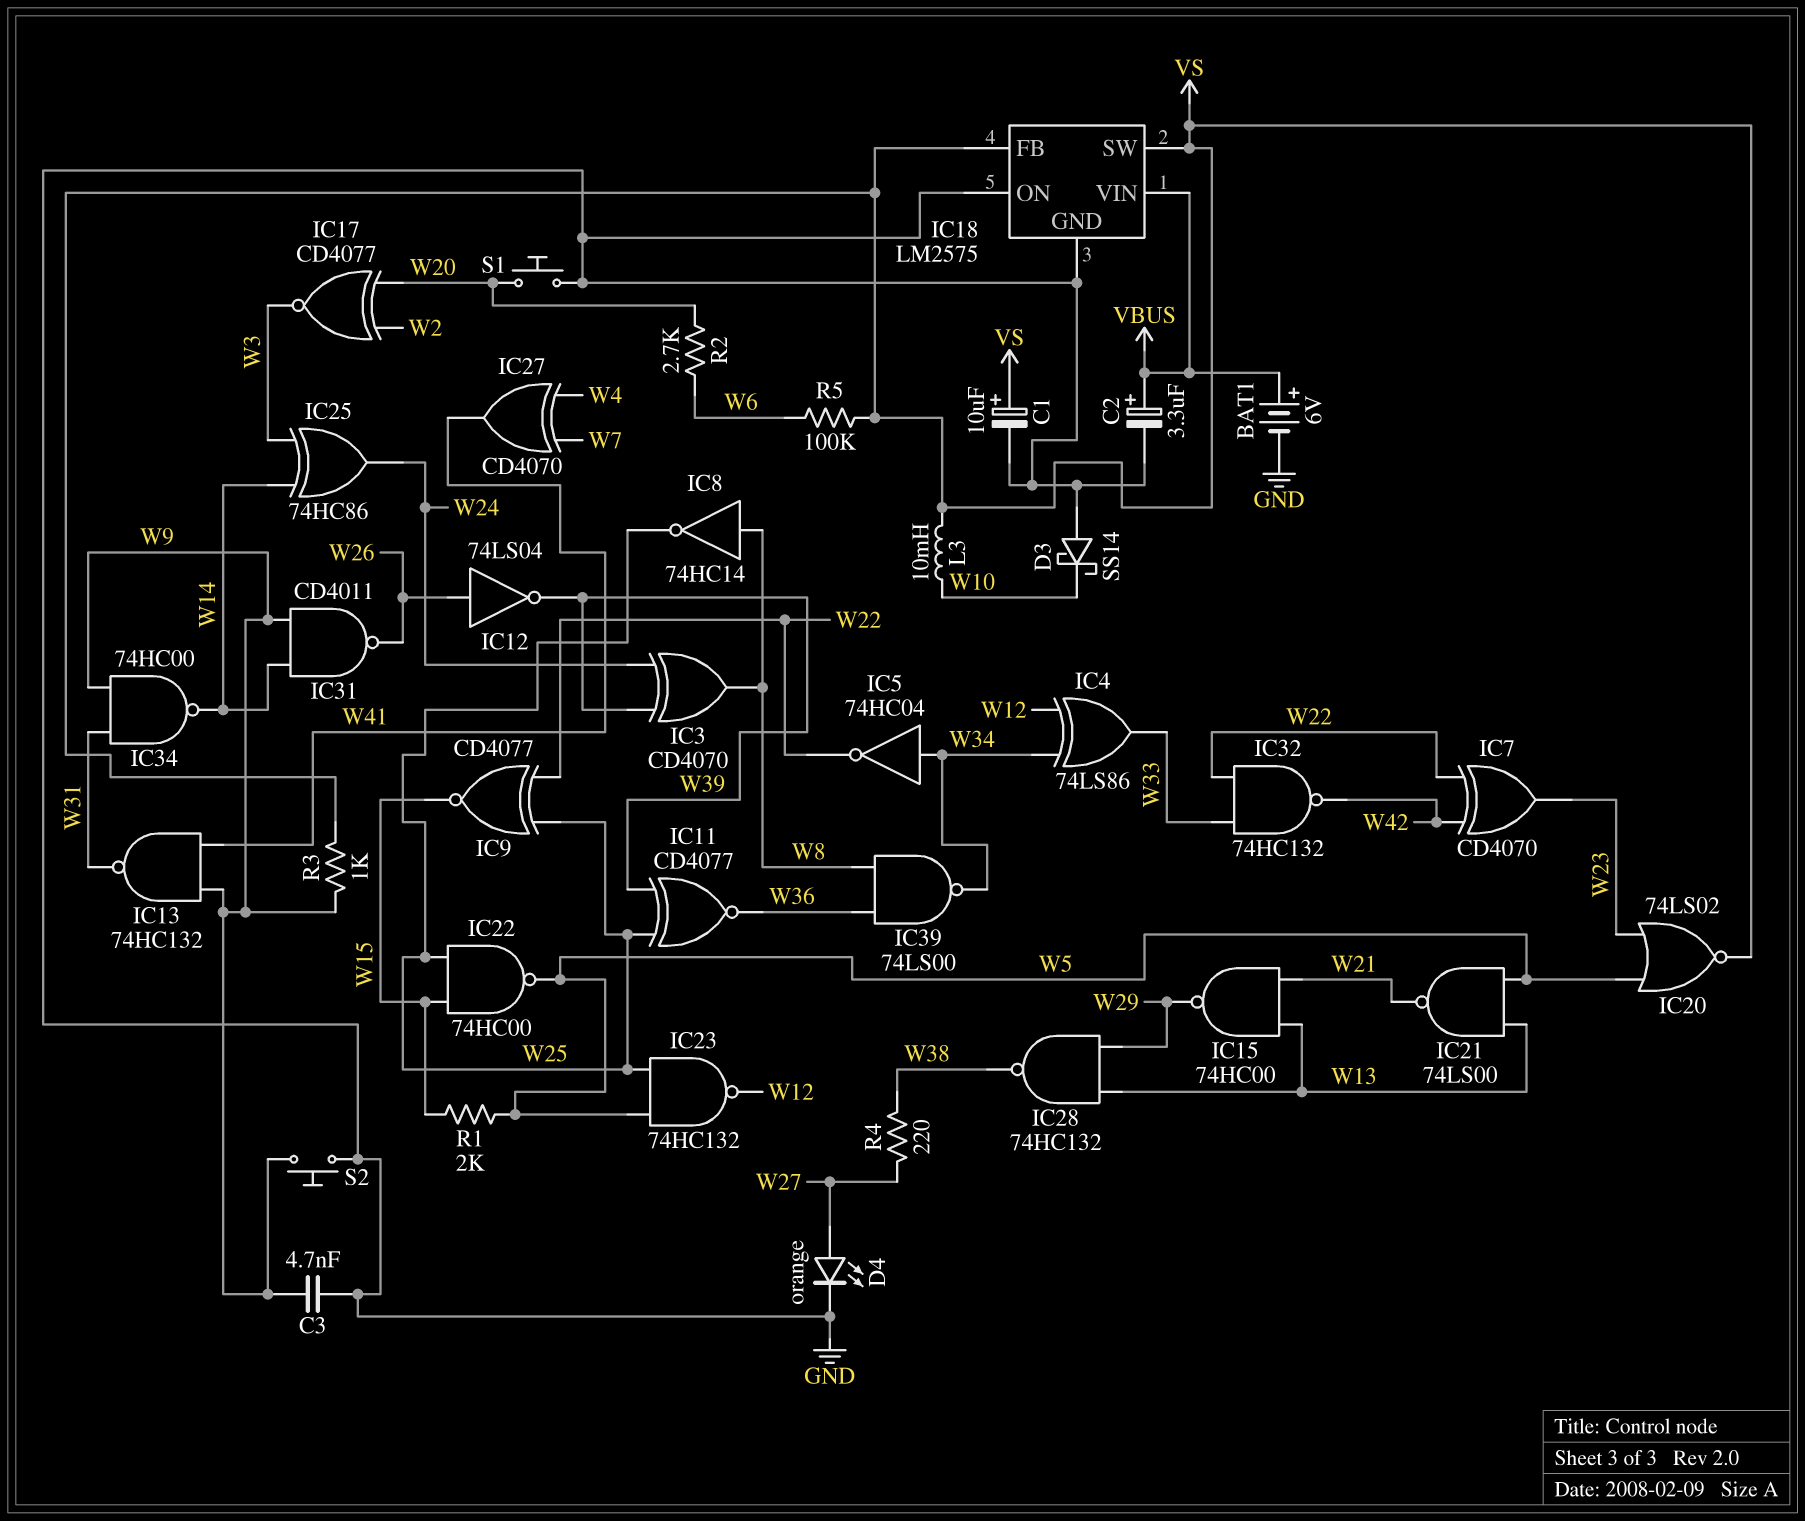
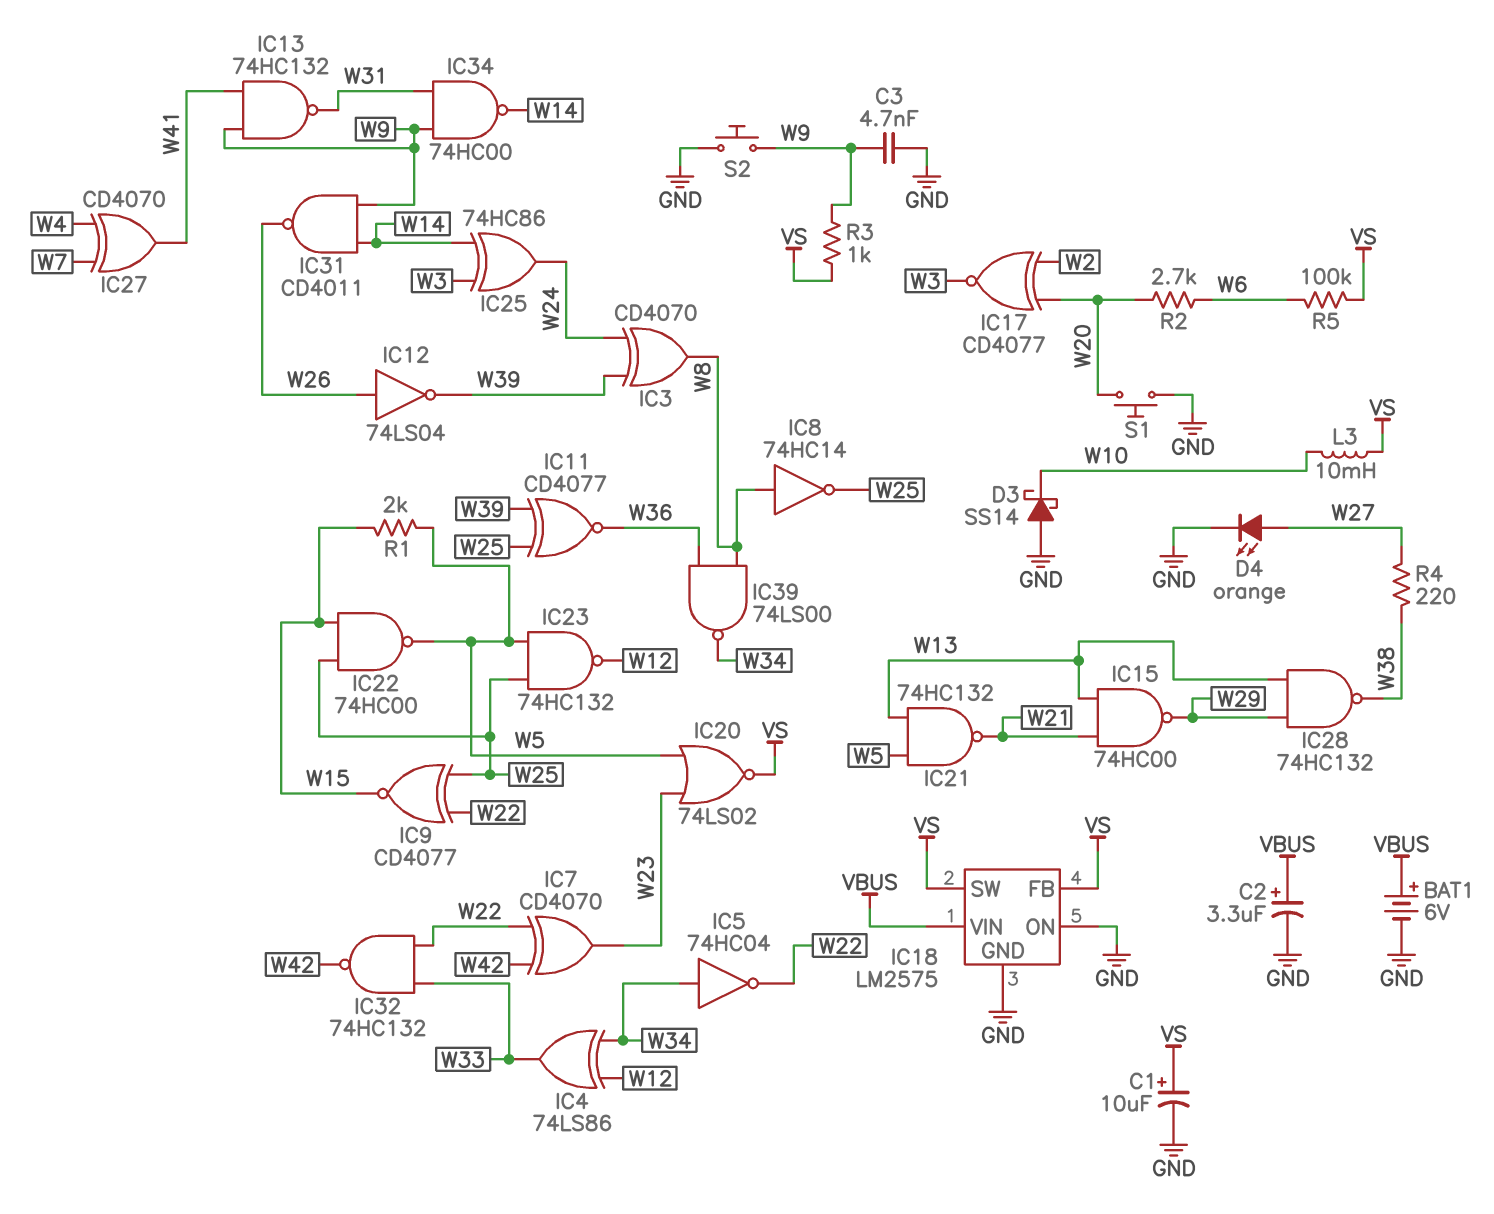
IC21: NAND 74LS00 (in W5, in W13, out W21) -> NAND 74HC132 (in W5, in W13, out W21)

